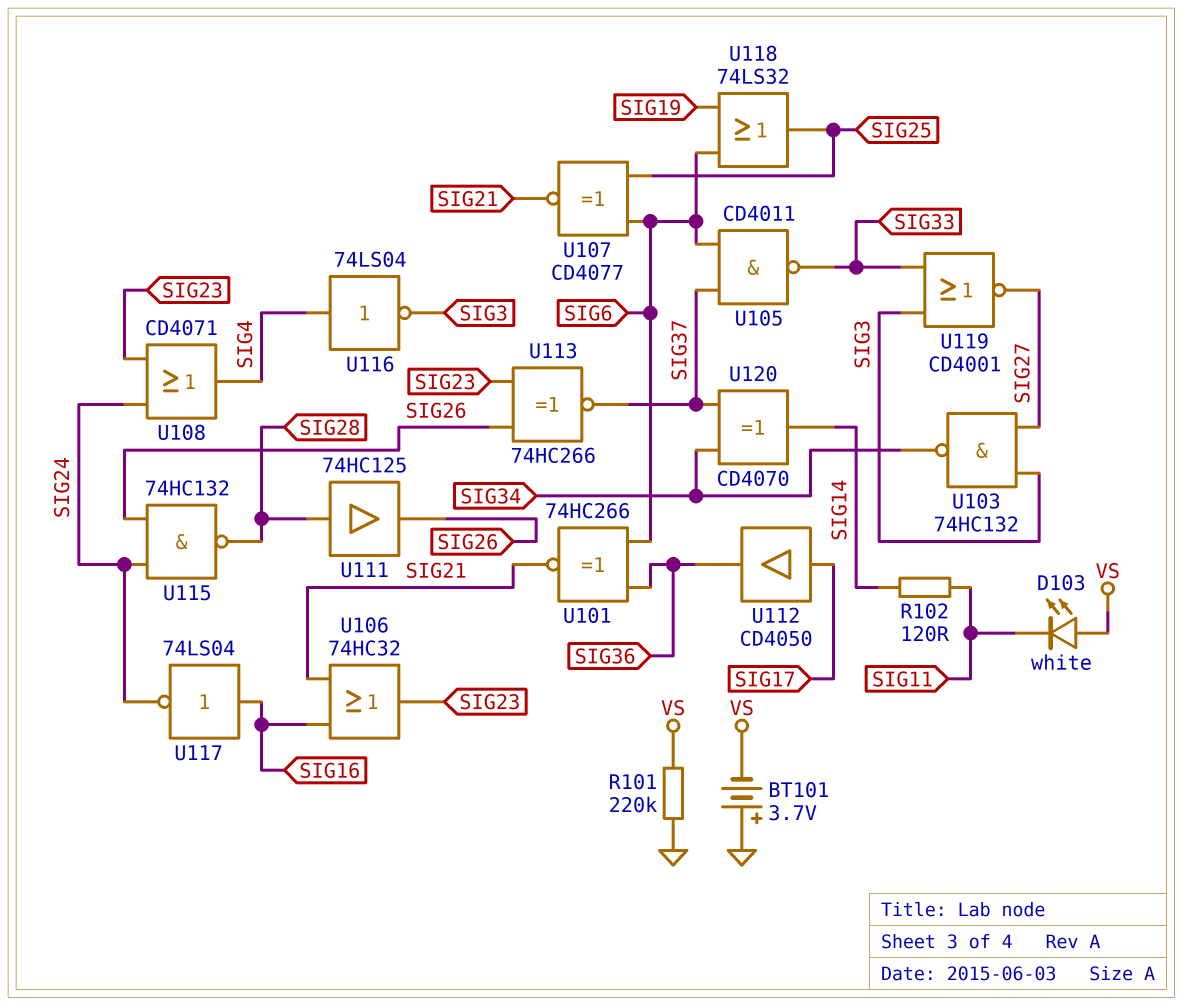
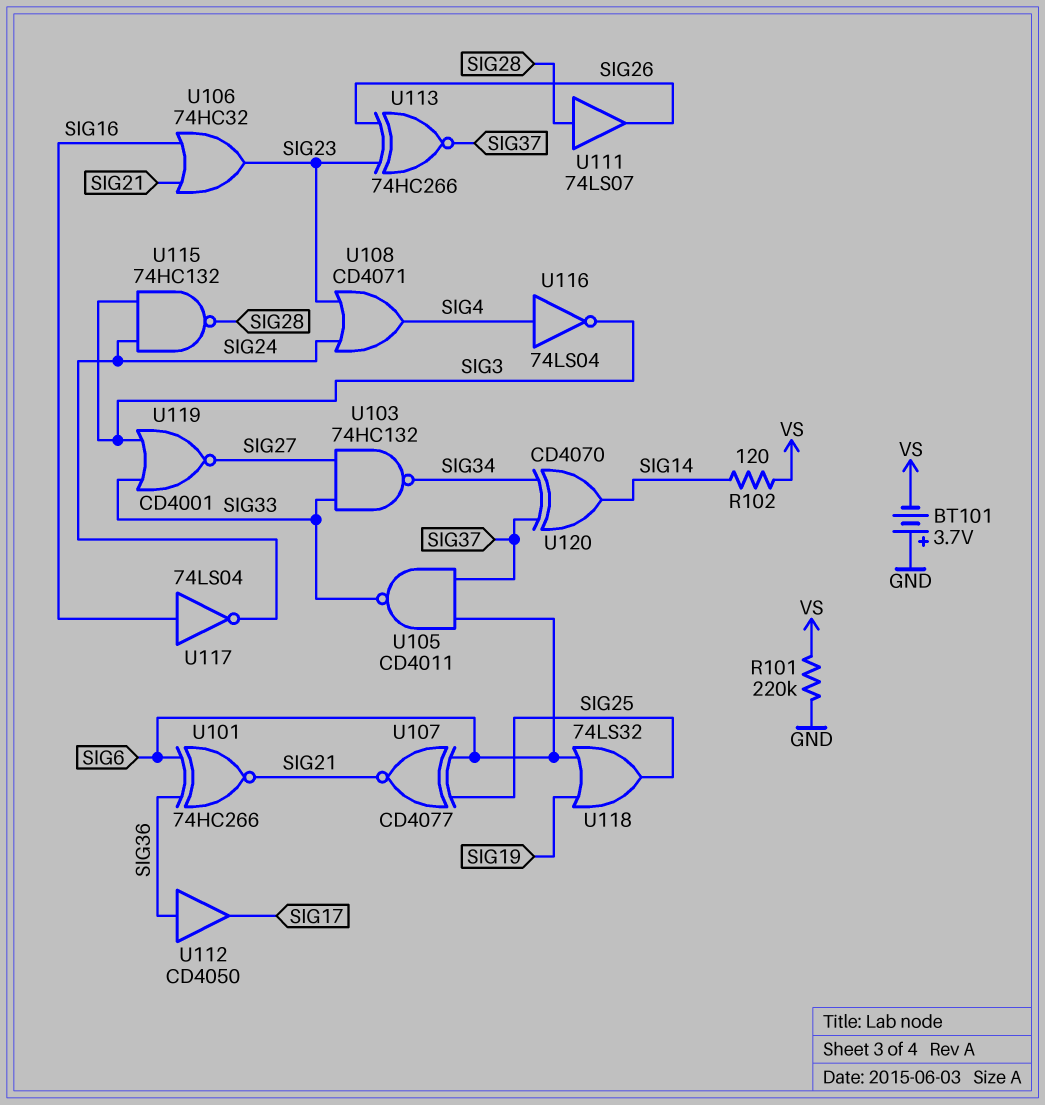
D103: LED white (A VS, K SIG11) -> none
R102: 120 (SIG11, SIG14) -> 120 (SIG14, VS)
U103: NAND 74HC132 (in SIG3, in SIG27, out SIG34) -> NAND 74HC132 (in SIG27, in SIG33, out SIG34)
U111: buffer 74HC125 (in SIG28, out SIG26) -> buffer 74LS07 (in SIG28, out SIG26)
U112: buffer CD4050 (in SIG17, out SIG36) -> buffer CD4050 (in SIG36, out SIG17)
U115: NAND 74HC132 (in SIG24, in SIG26, out SIG28) -> NAND 74HC132 (in SIG3, in SIG24, out SIG28)

